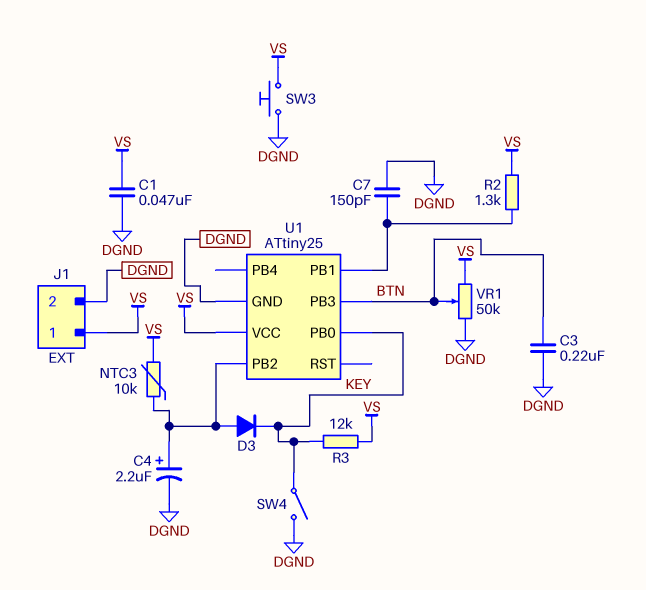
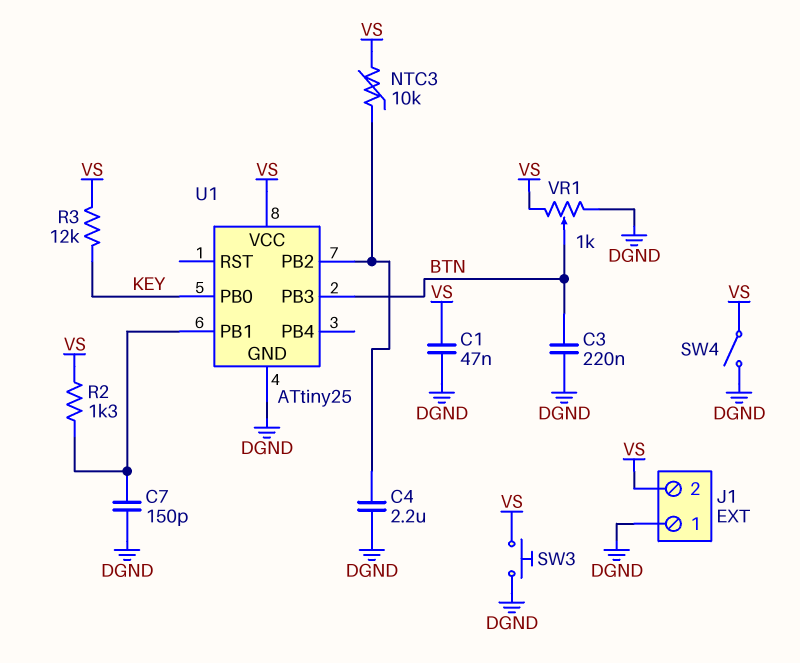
C4: 2.2uF (plus U1/PB2, minus DGND) -> 2.2uF (DGND, U1/PB2)
D3: diode (A U1/PB2, K KEY) -> none
J1 pin 1: VS -> DGND
J1 pin 2: DGND -> VS
SW4: switch (DGND, KEY) -> switch (DGND, VS)
VR1: 50k (DGND, VS, wiper BTN) -> 1k (DGND, VS, wiper BTN)

